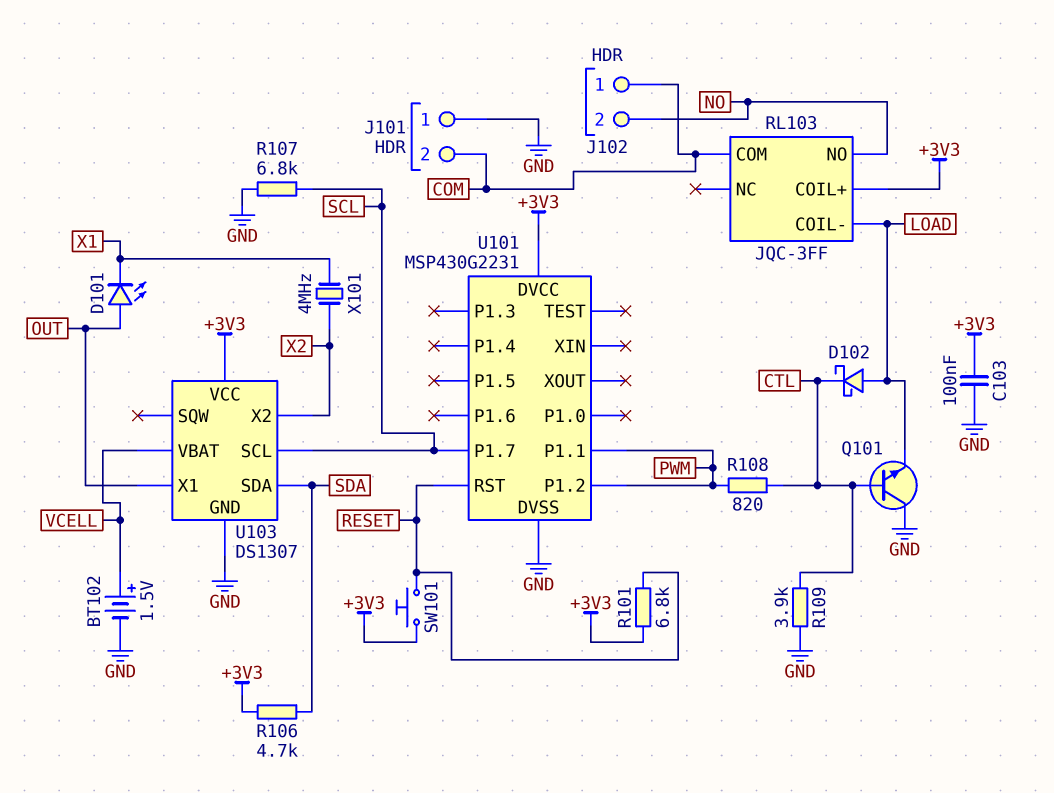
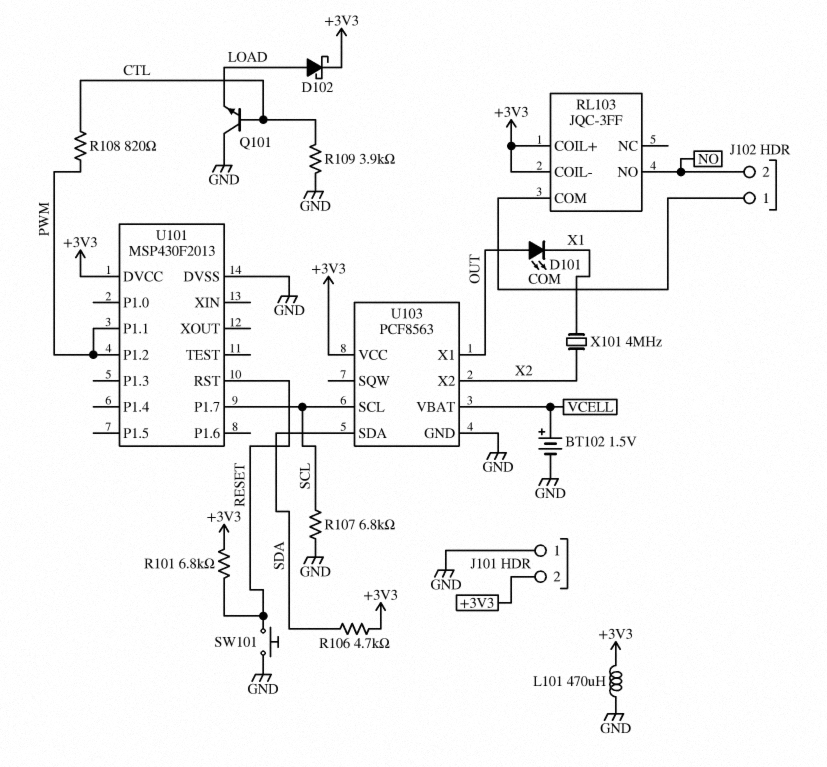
C103: 100nF (+3V3, GND) -> none
D102: schottky (A LOAD, K CTL) -> schottky (A LOAD, K +3V3)
J101 pin 2: COM -> +3V3
L101: none -> 470uH (+3V3, GND)
RL103 pin COIL-: LOAD -> +3V3
SW101: button (+3V3, RESET) -> button (GND, RESET)
U101: MSP430G2231 -> MSP430F2013
U103: DS1307 -> PCF8563

